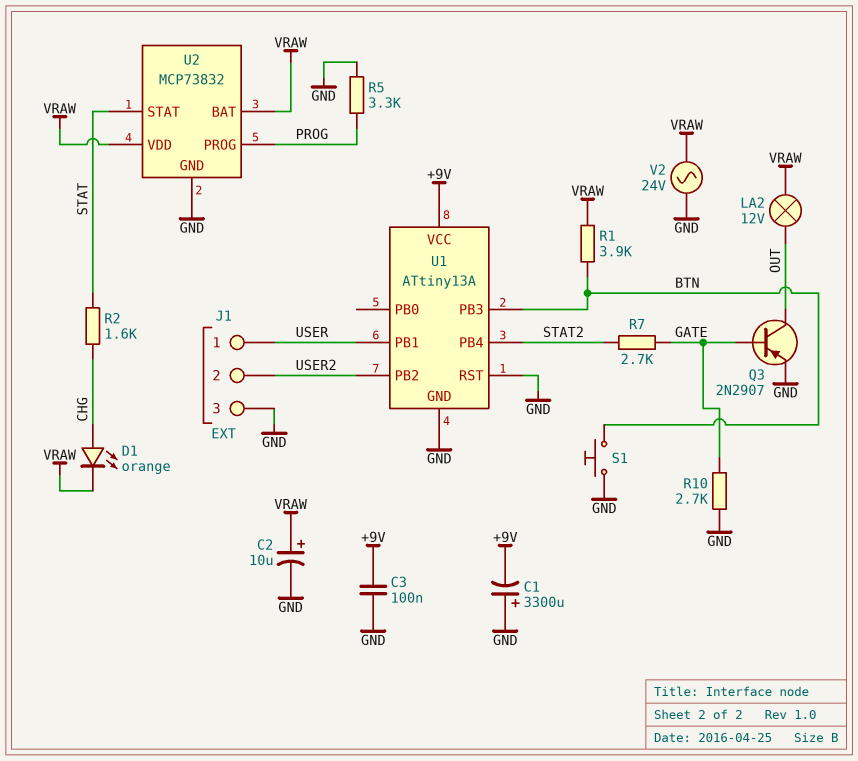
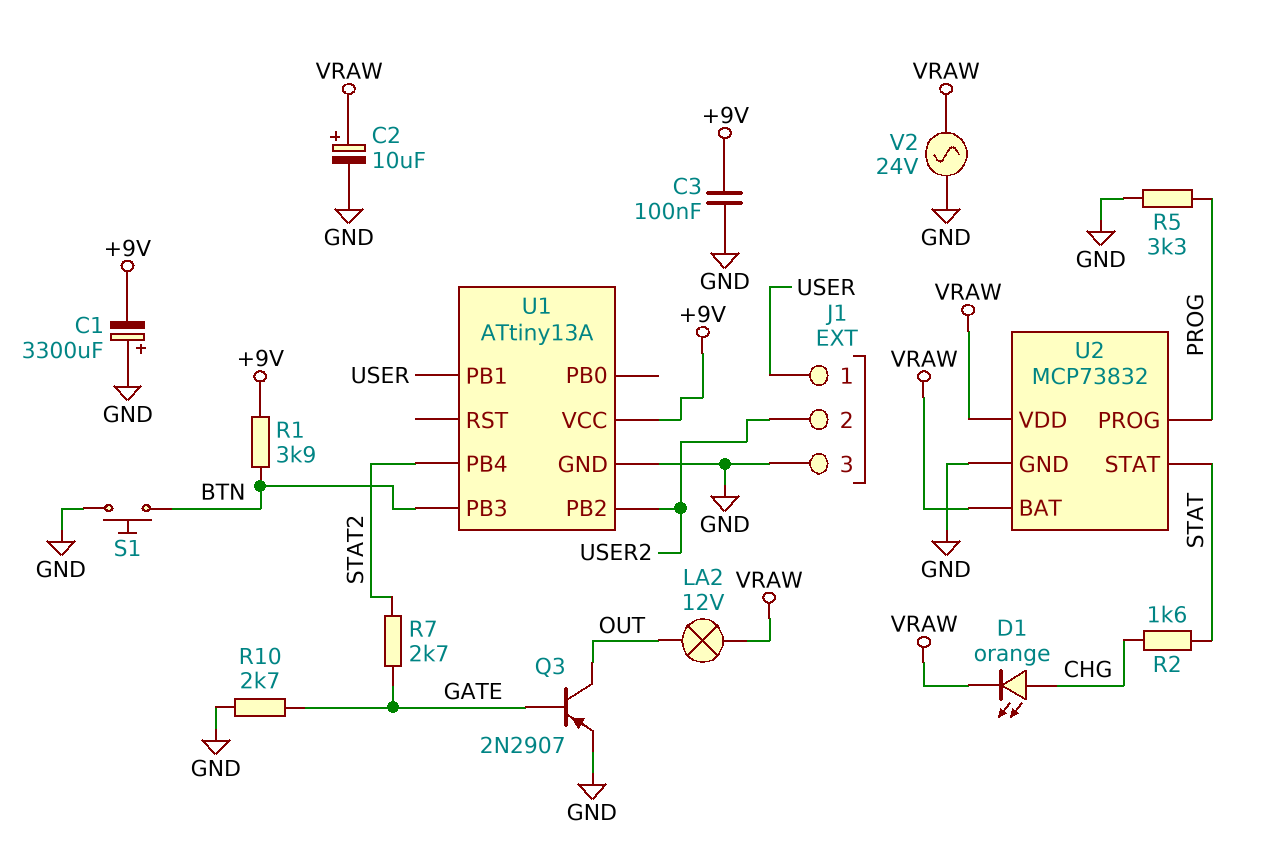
R1: 3.9k (BTN, VRAW) -> 3.9k (+9V, BTN)
U1 pin RST: GND -> none

